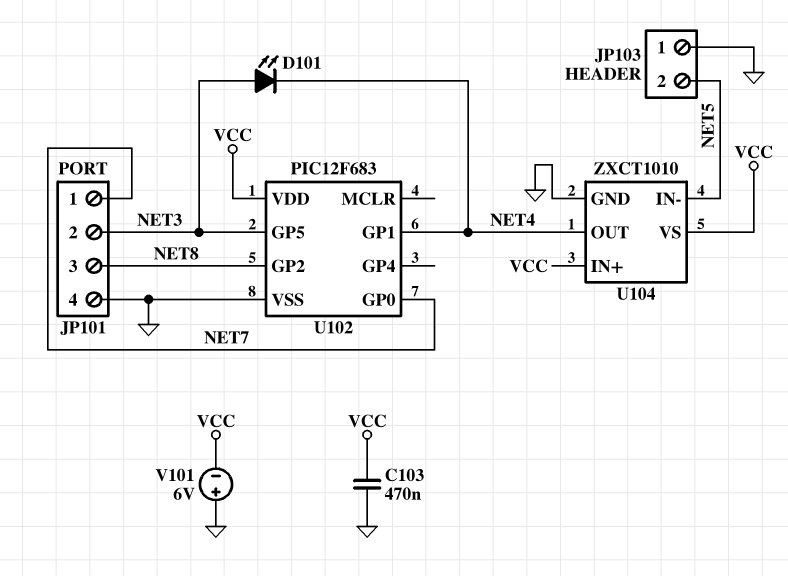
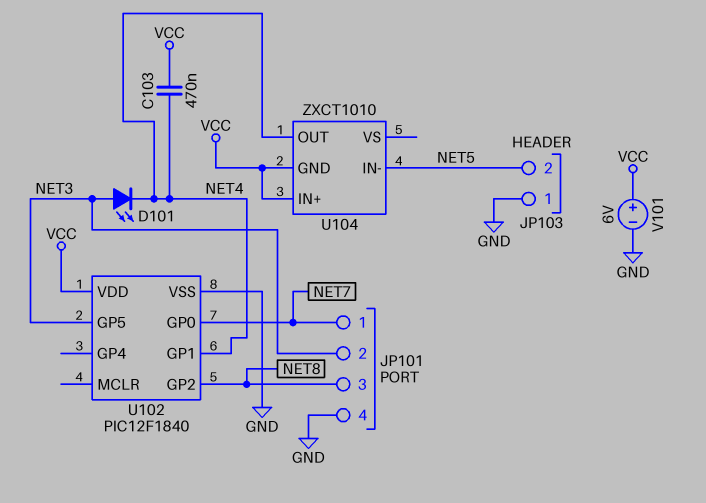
C103: 470nF (GND, VCC) -> 470nF (NET4, VCC)
U102: PIC12F683 -> PIC12F1840
U104 pin GND: GND -> VCC
U104 pin VS: VCC -> none
V101: 6V (plus GND, minus VCC) -> 6V (plus VCC, minus GND)

